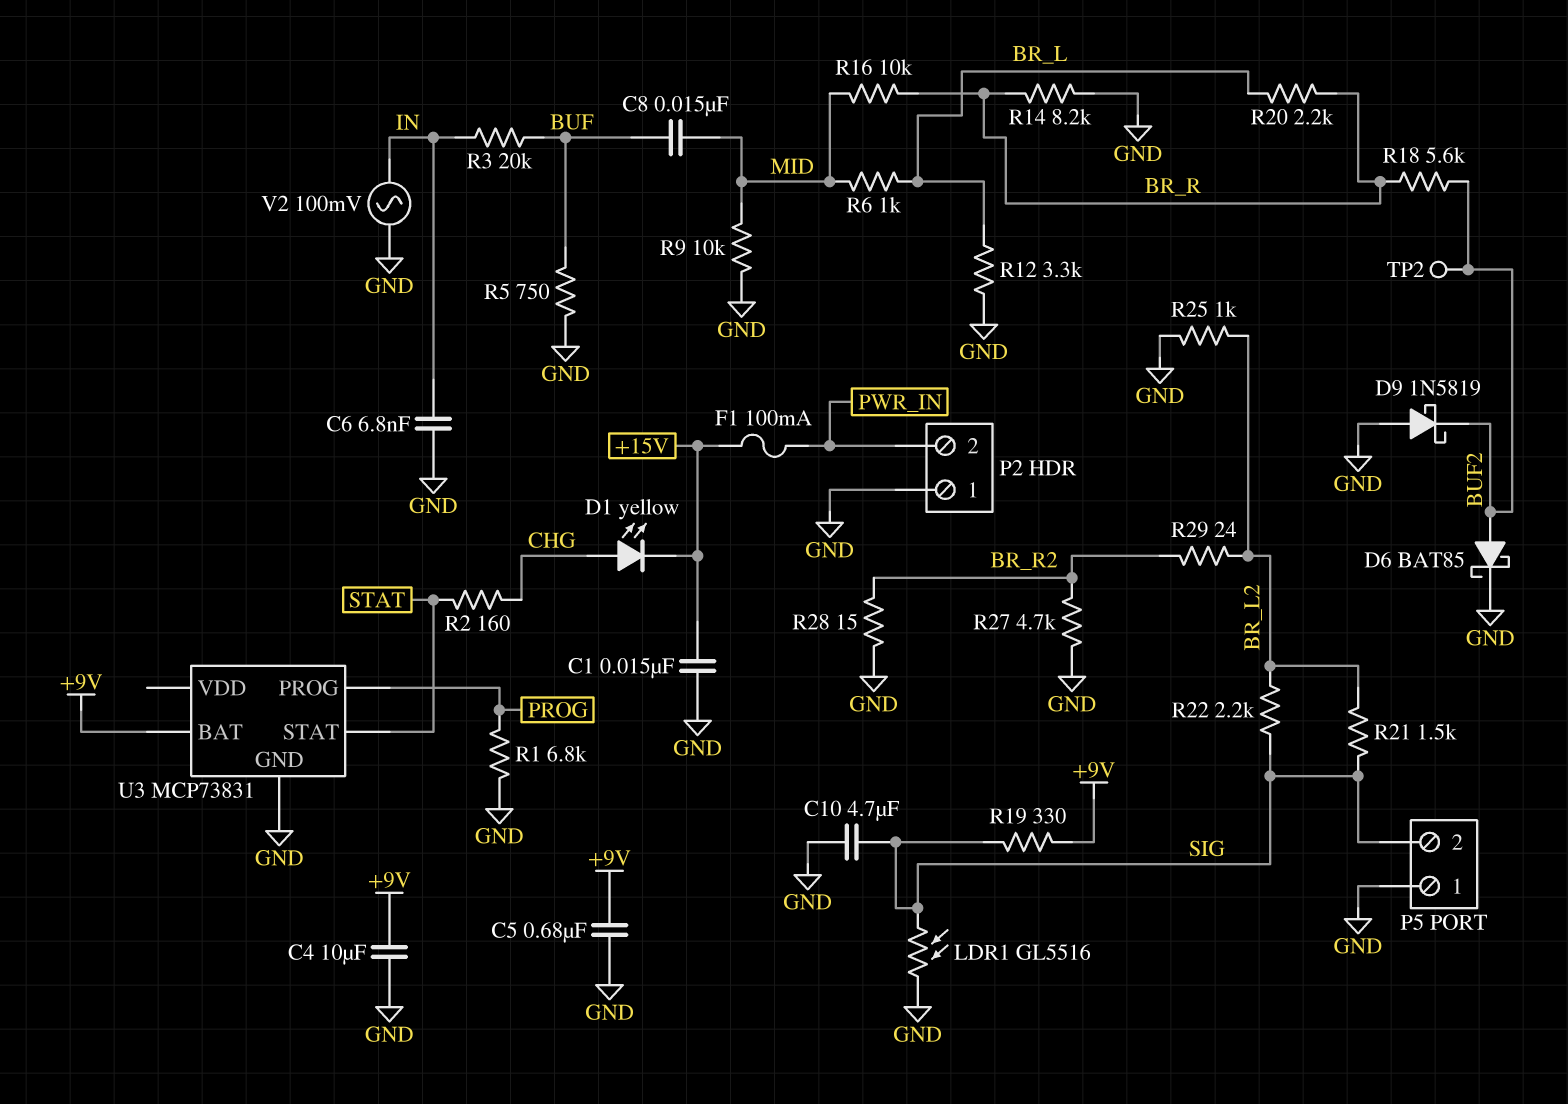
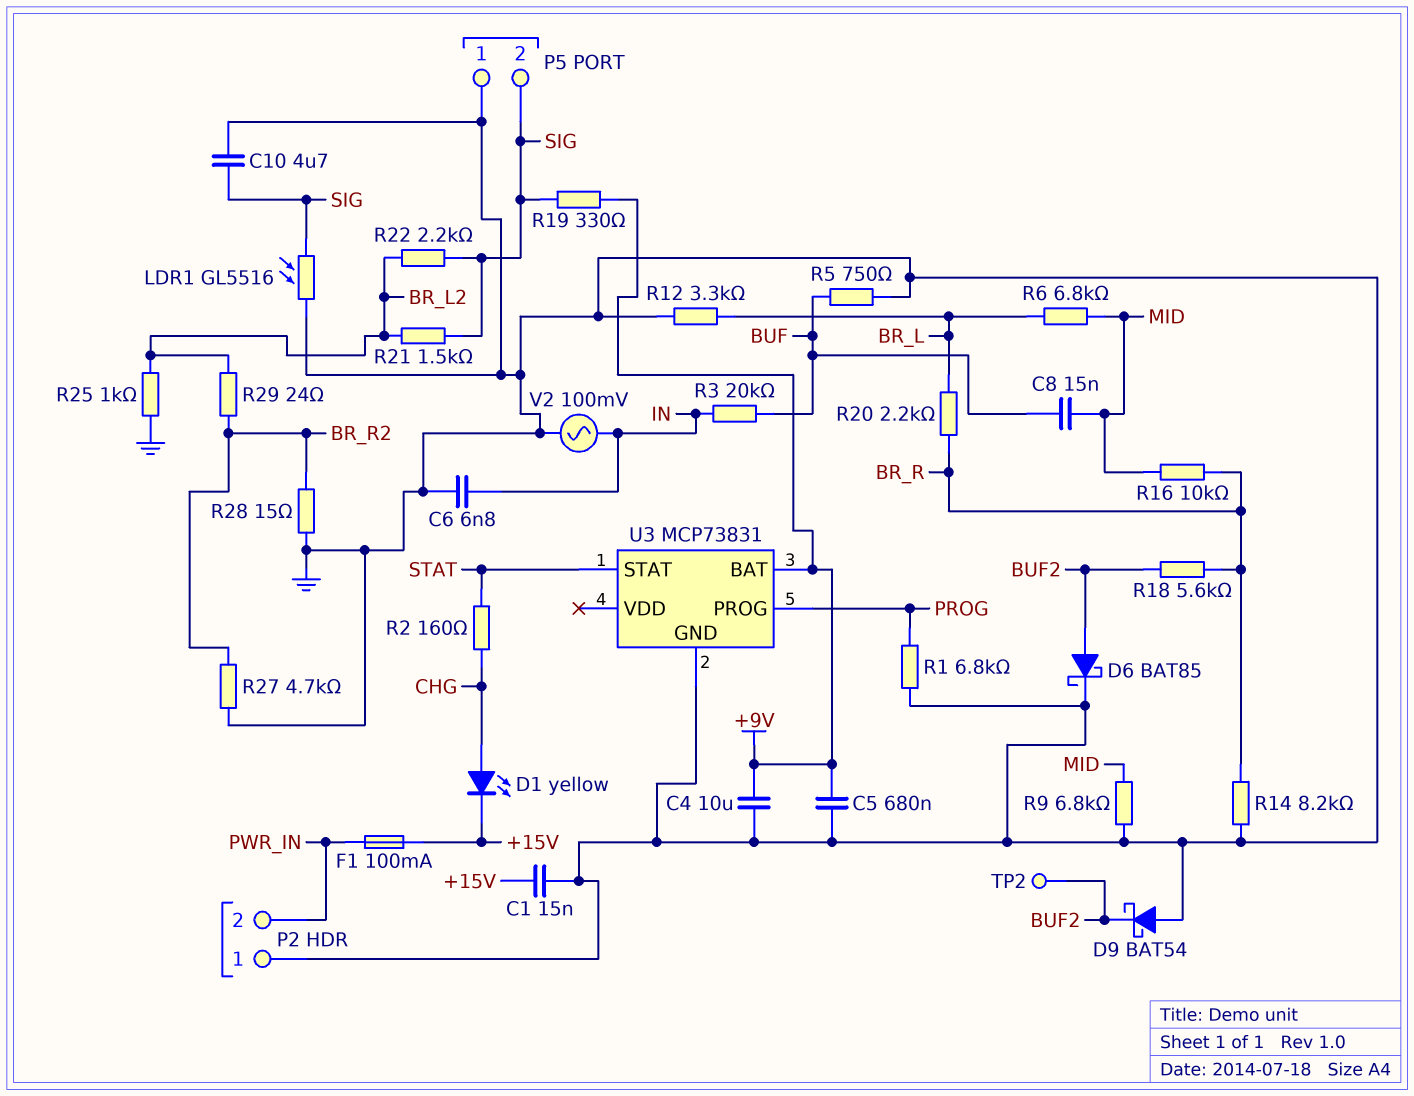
D9: schottky 1N5819 (A GND, K BUF2) -> schottky BAT54 (A GND, K BUF2)
R6: 1k (BR_L, MID) -> 6.8k (BR_L, MID)
R9: 10k (GND, MID) -> 6.8k (GND, MID)

